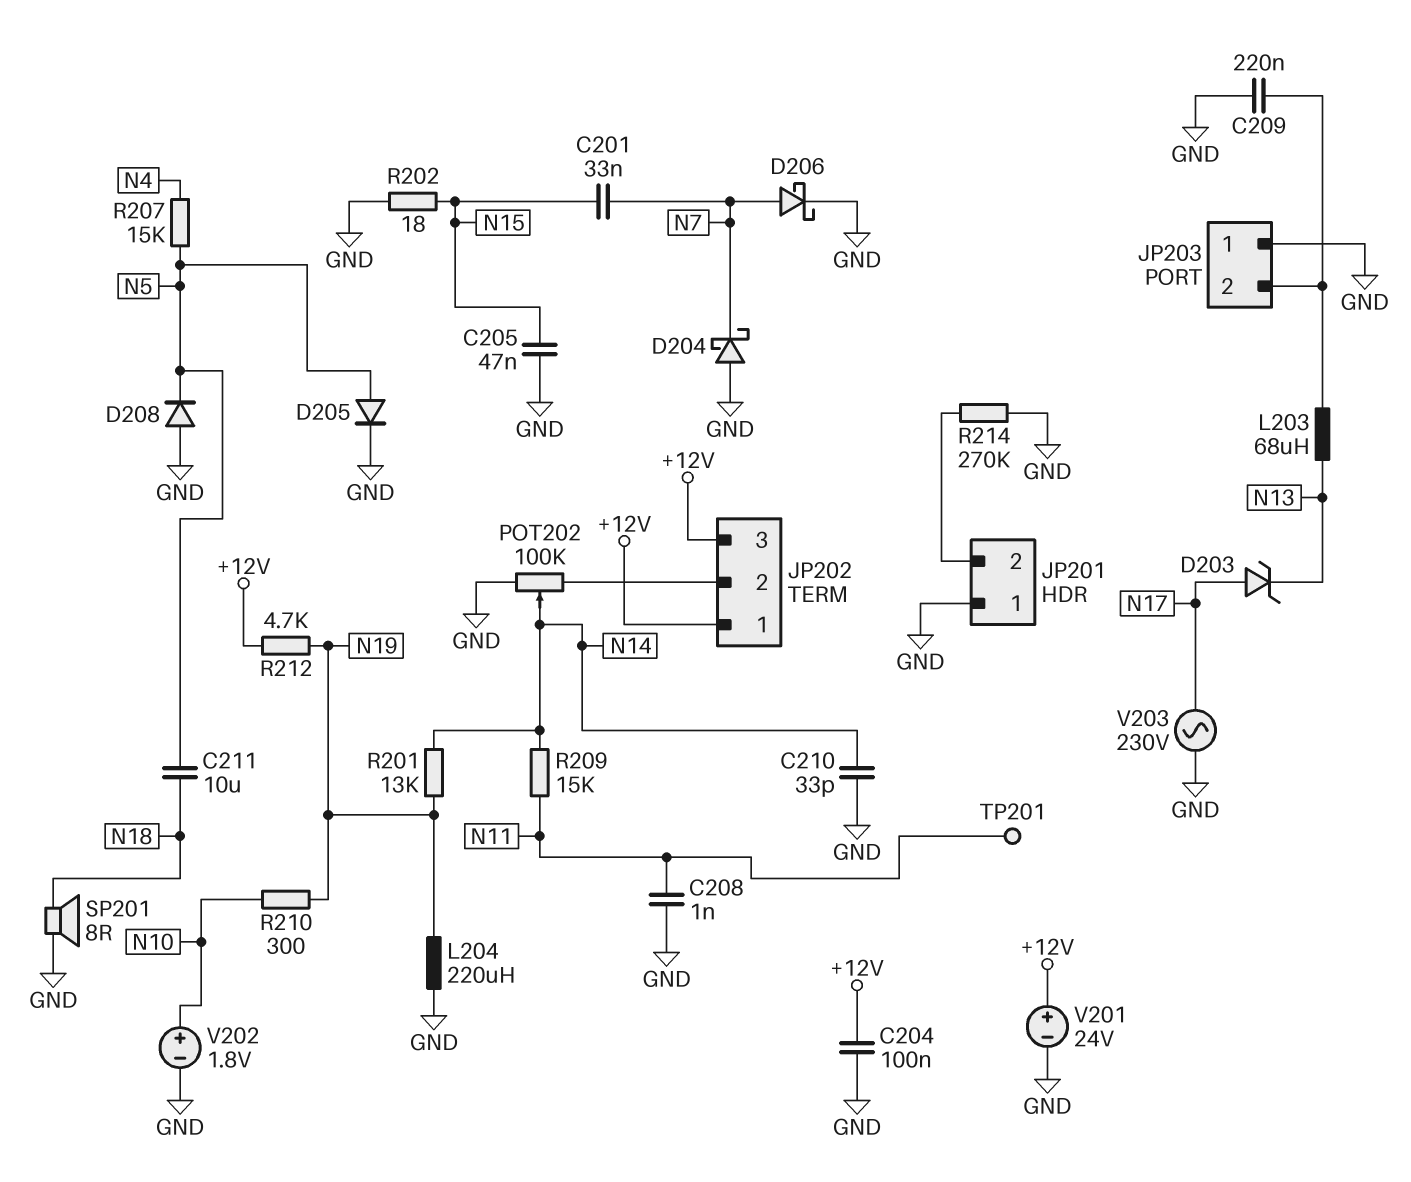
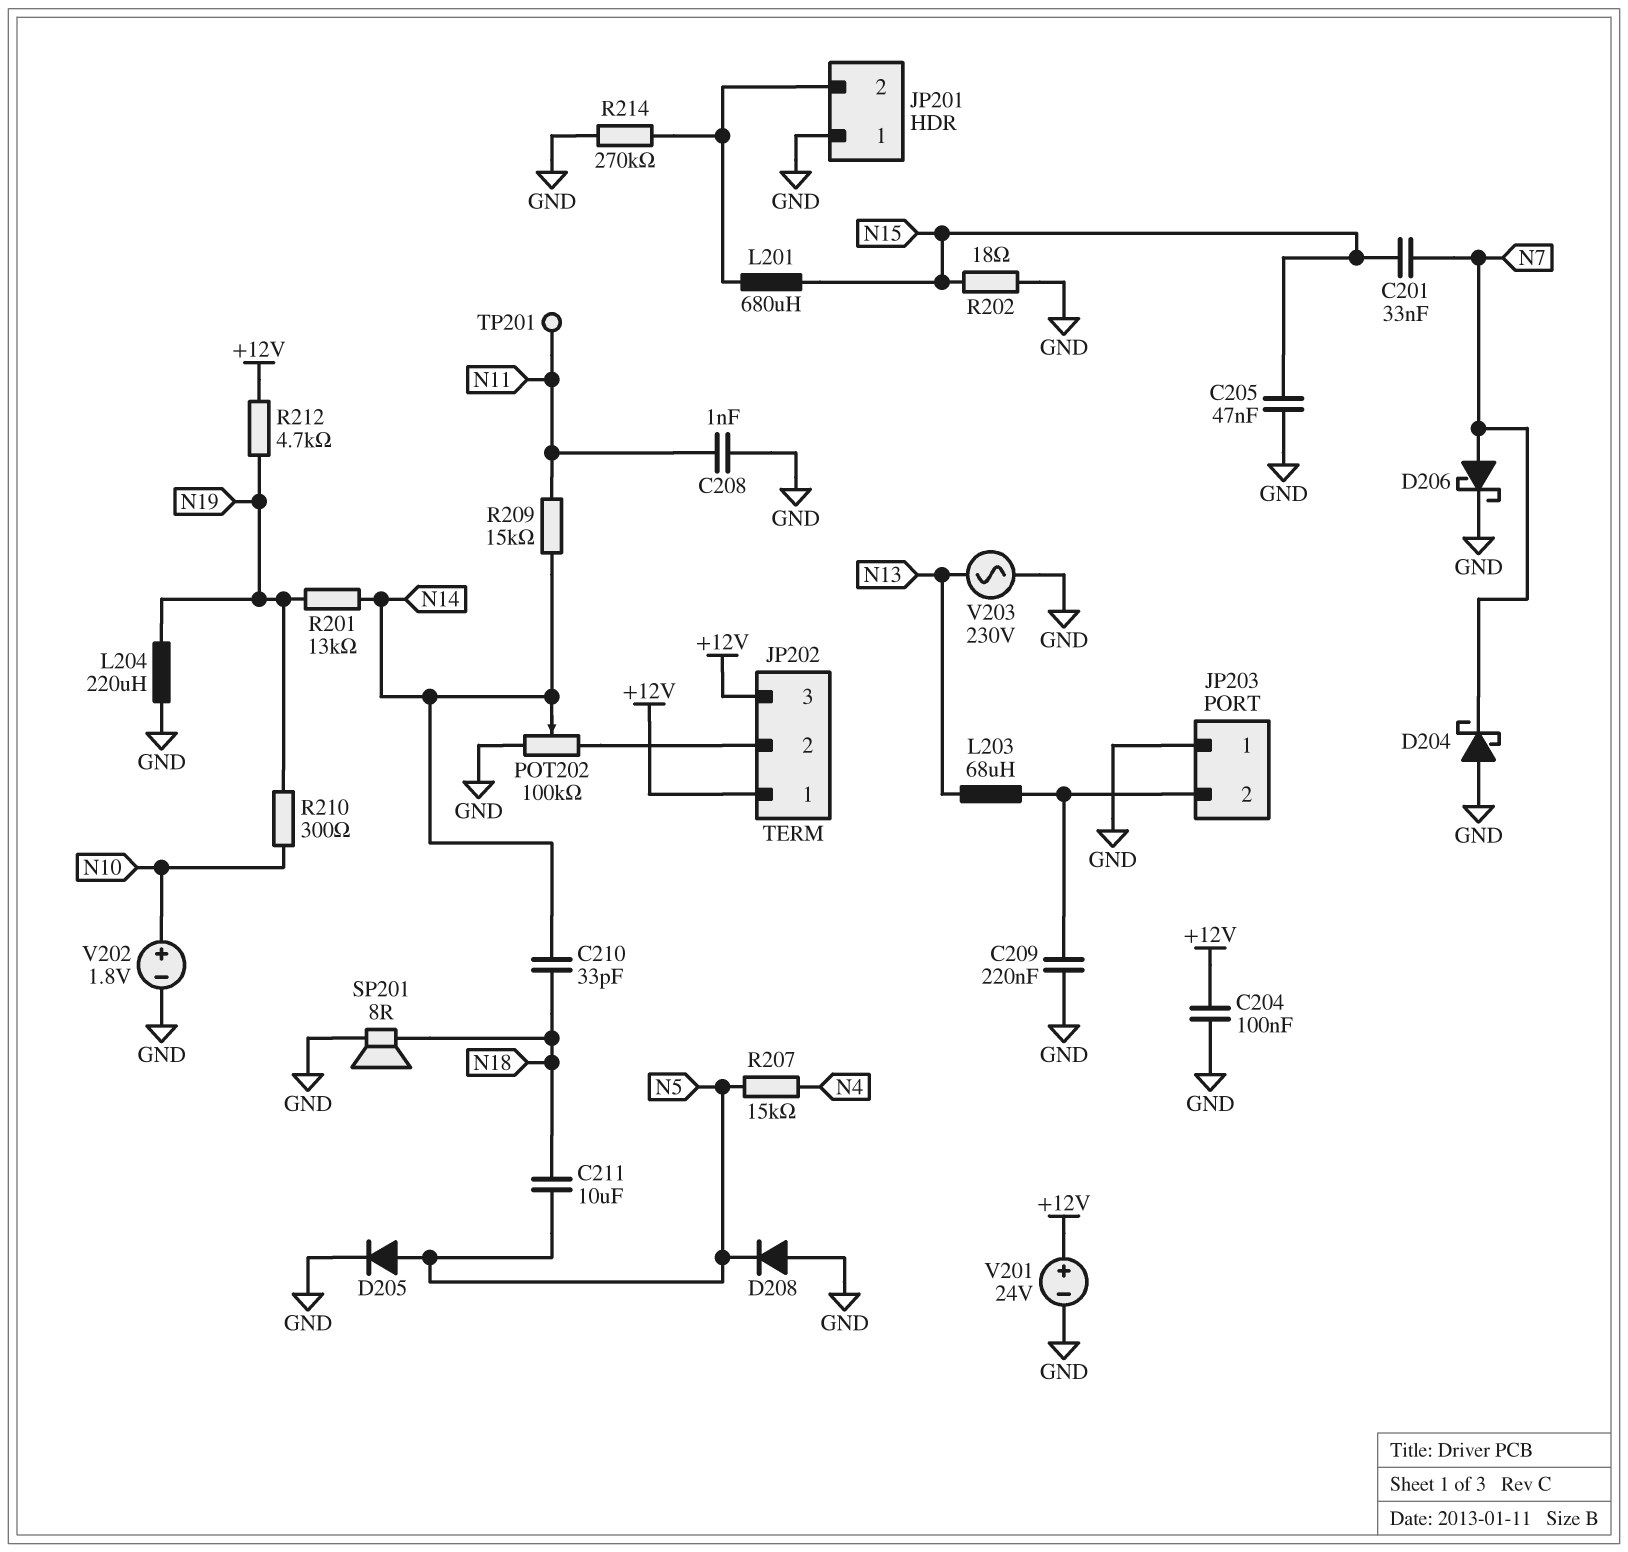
C210: 33pF (GND, N14) -> 33pF (N14, N18)
D203: zener (A N17, K N13) -> none
L201: none -> 680uH (JP201/2, N15)
V203: AC 230V (GND, N17) -> AC 230V (GND, N13)

